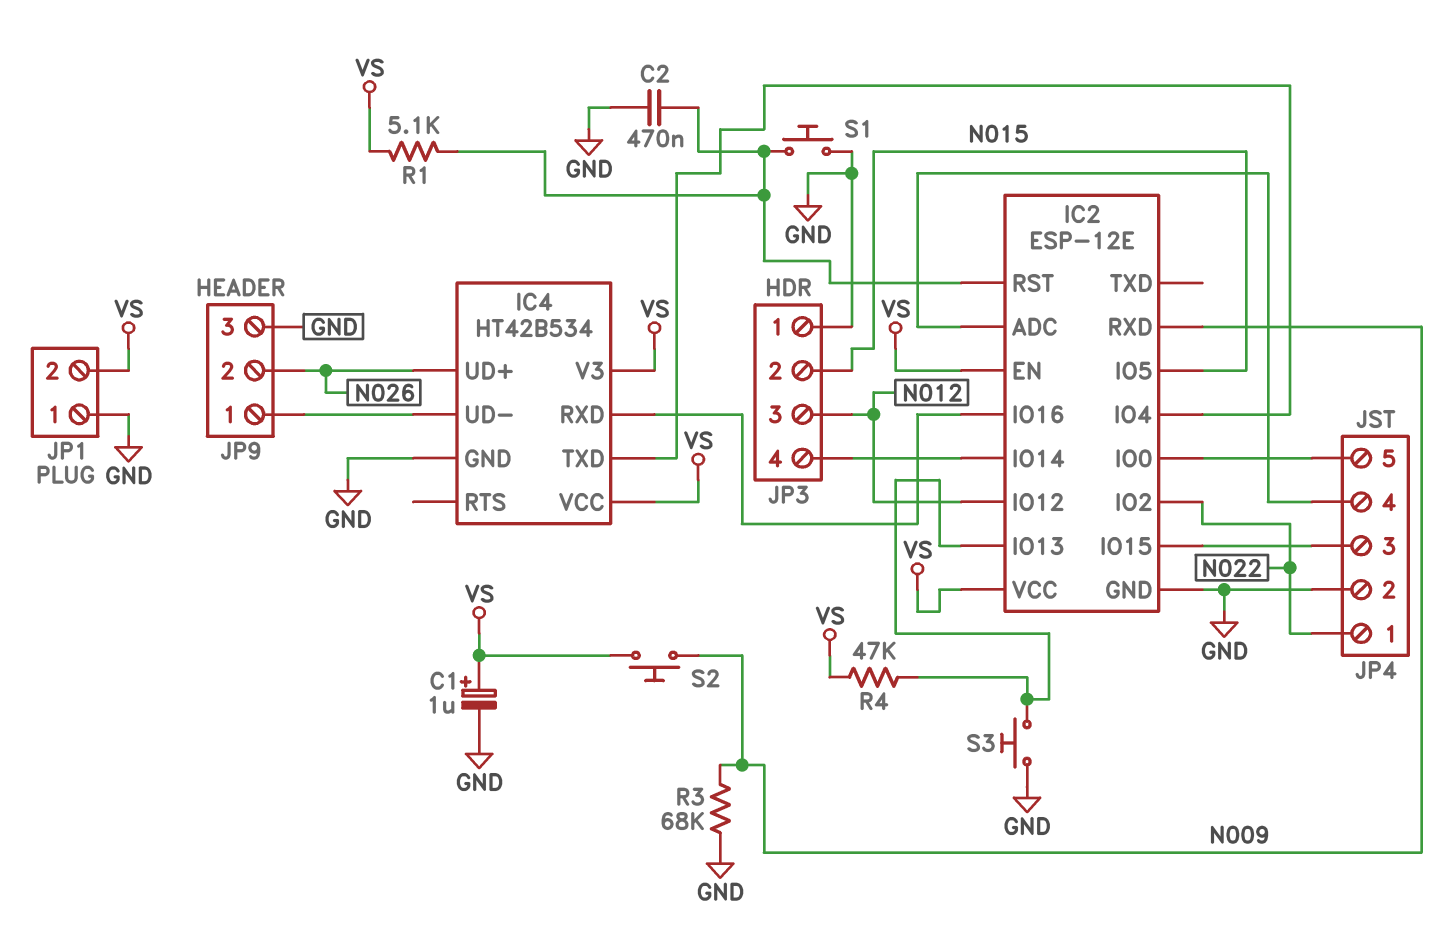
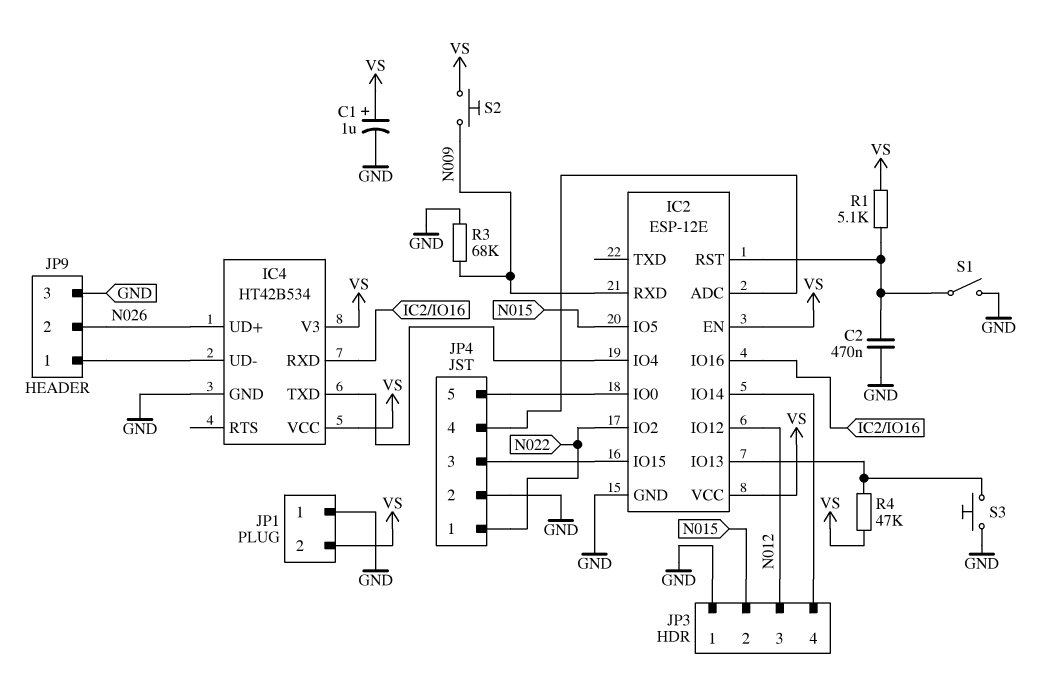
S1: button (GND, IC2/RST) -> switch (GND, IC2/RST)

